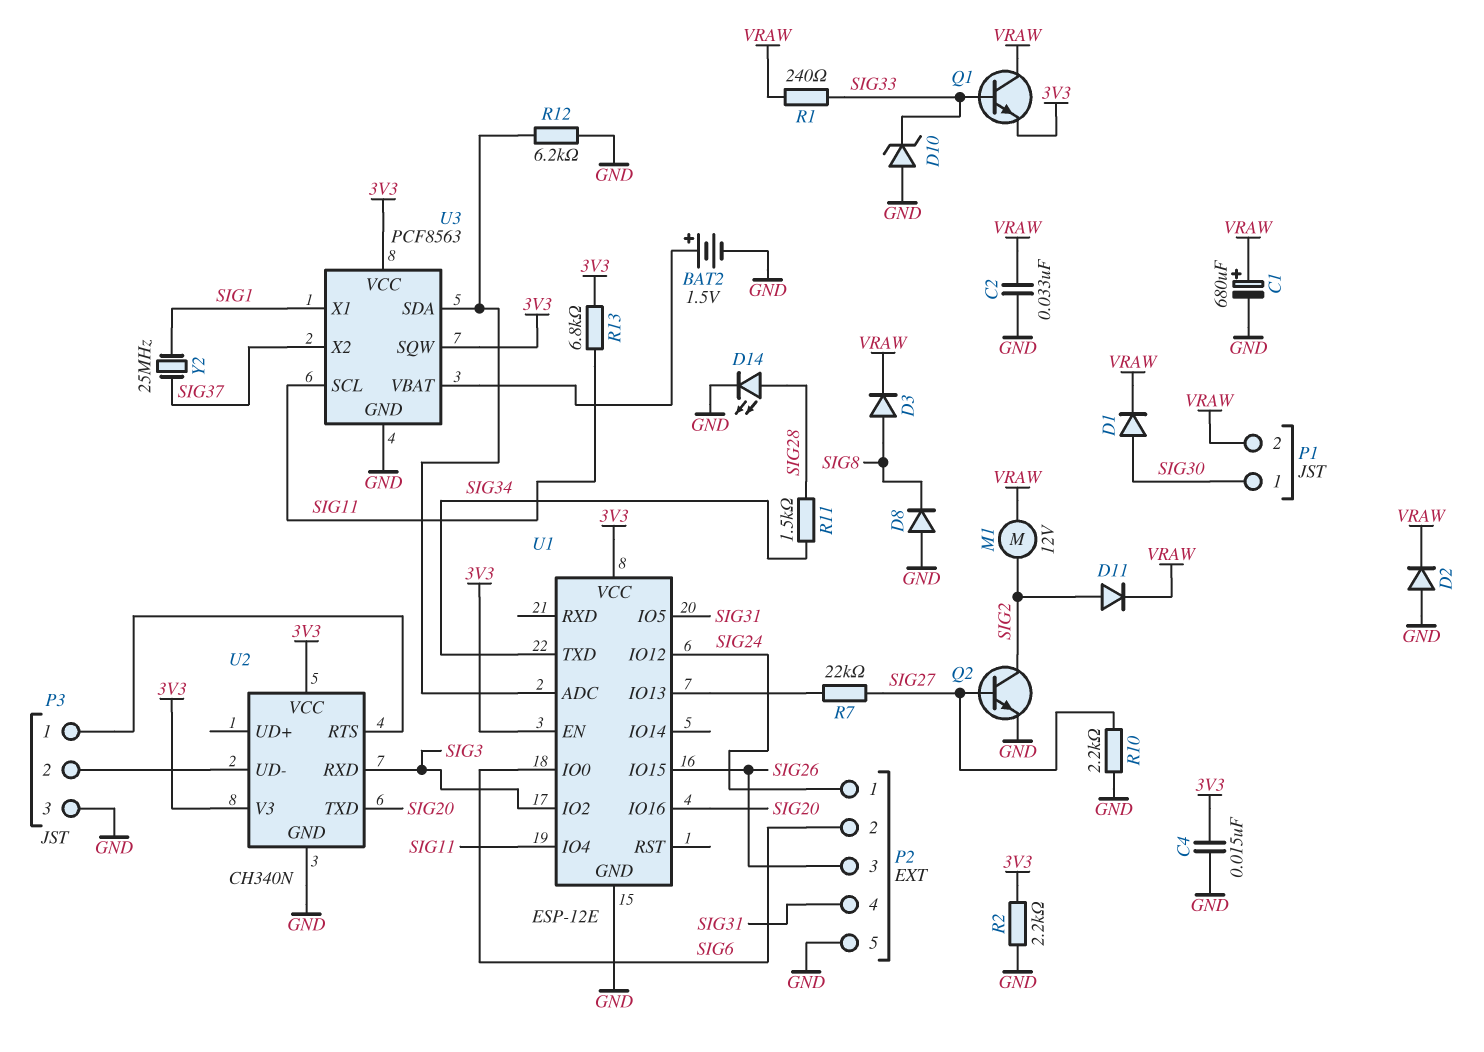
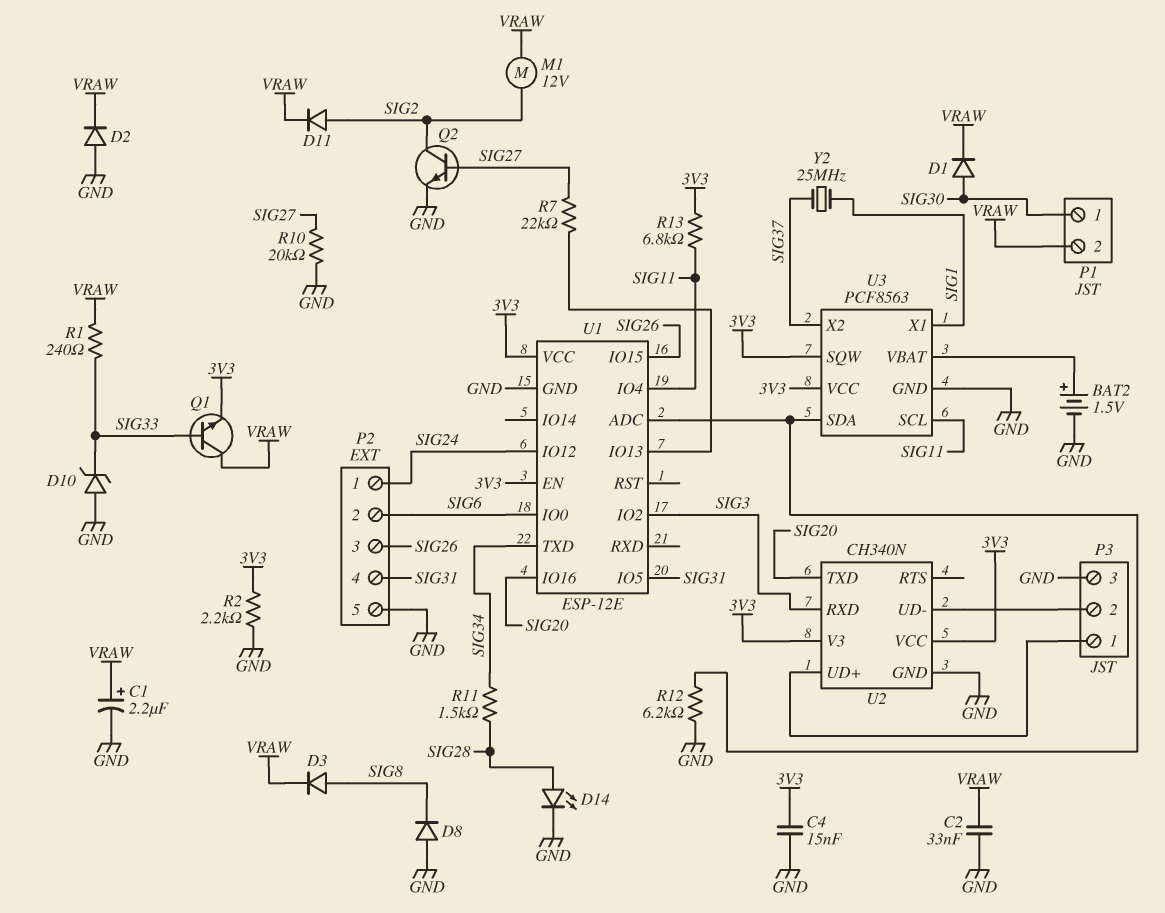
C1: 680uF (plus VRAW, minus GND) -> 2.2uF (plus VRAW, minus GND)
R10: 2.2k (GND, SIG27) -> 20k (GND, SIG27)
U2 pin RTS: P3/1 -> none
U2 pin UD+: none -> P3/1

